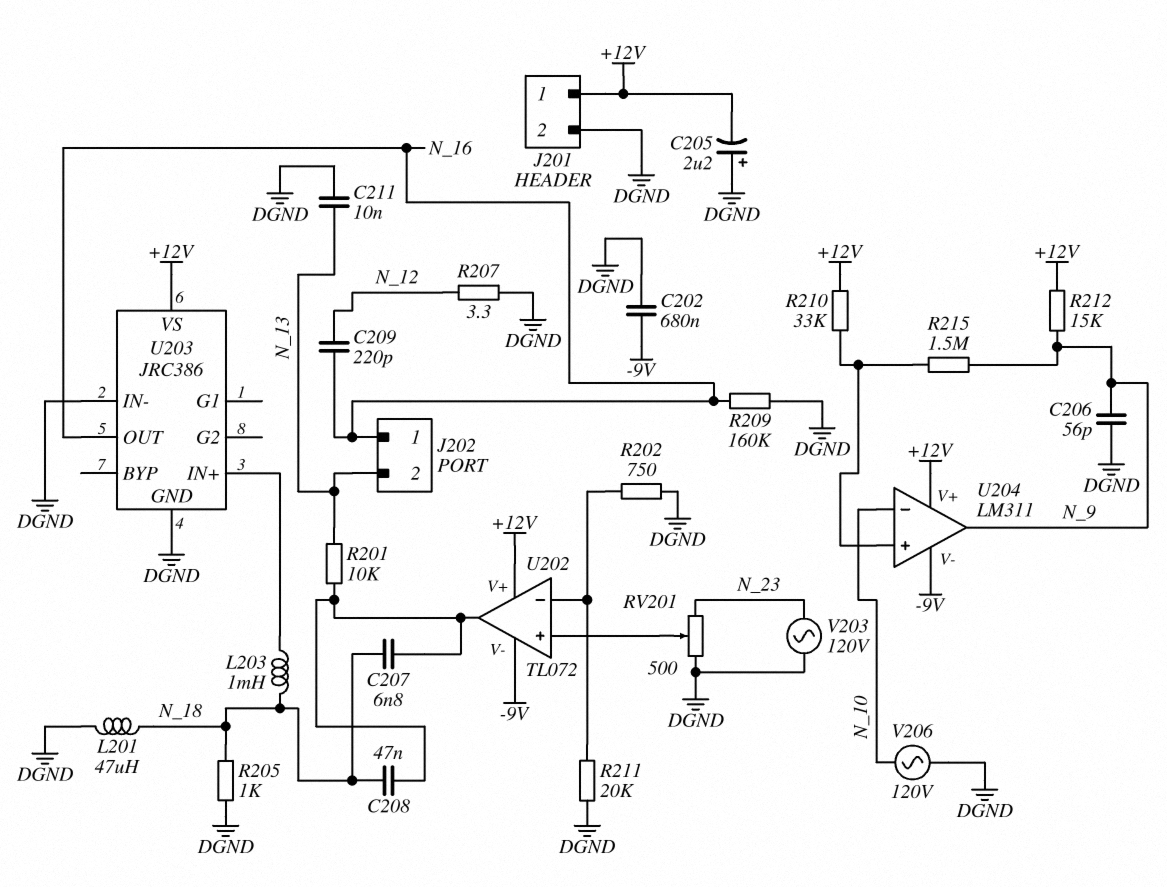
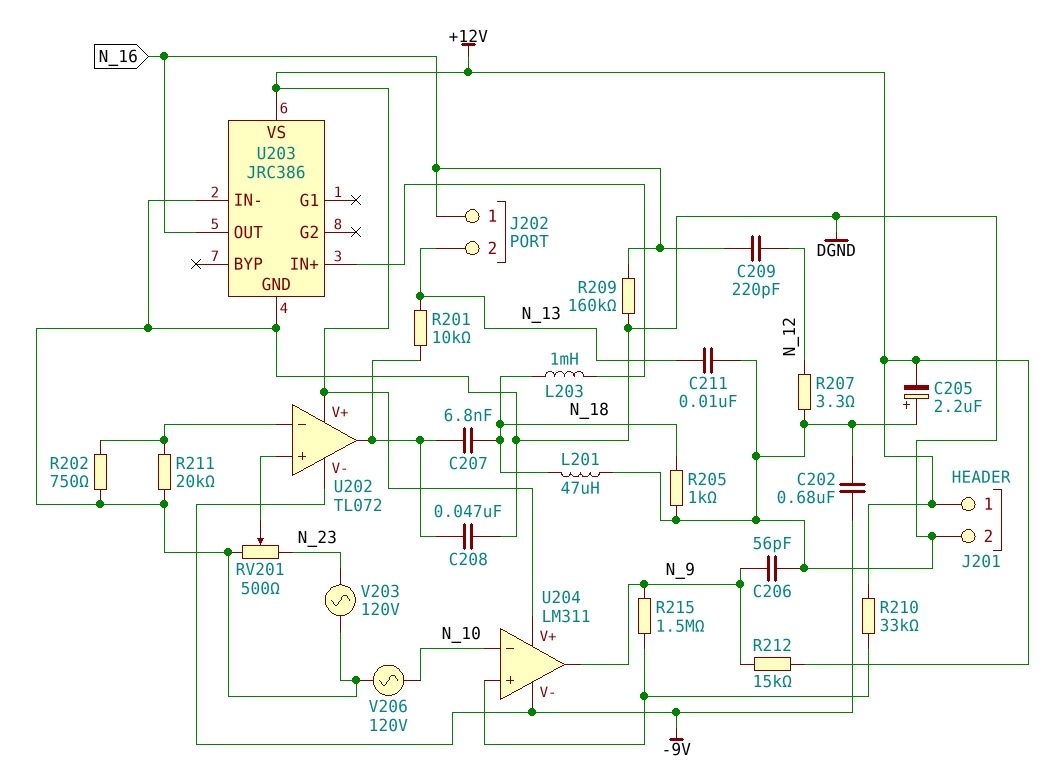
C208: 47nF (N_18, U202/out) -> 47nF (DGND, U202/out)

